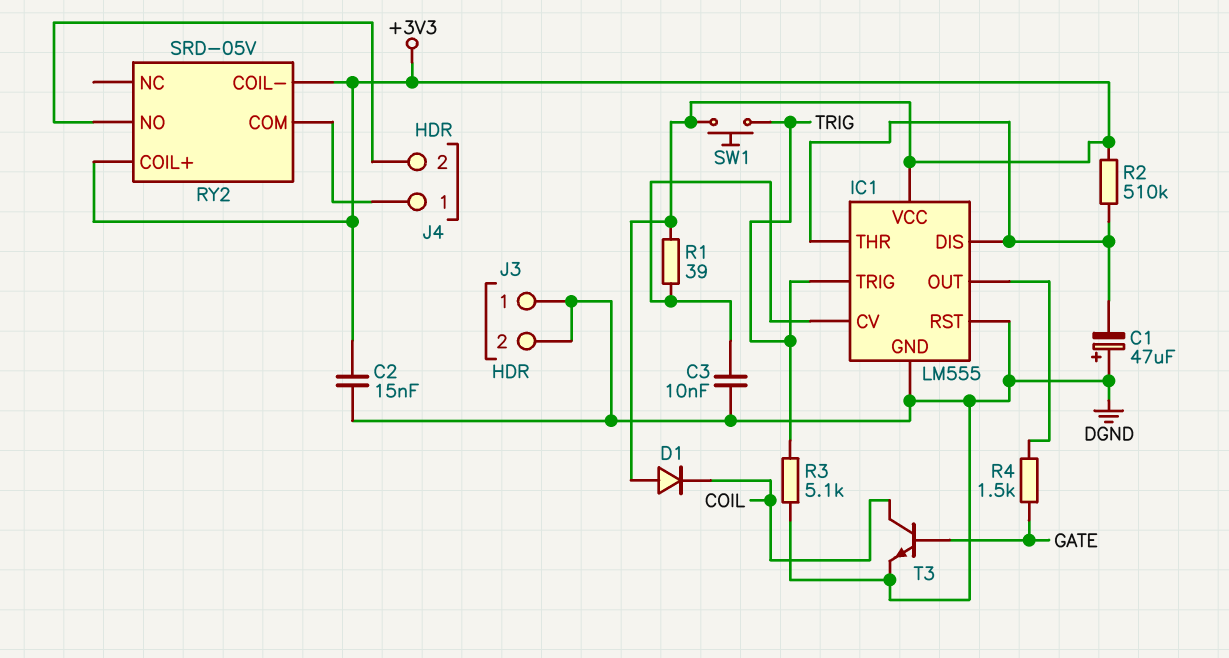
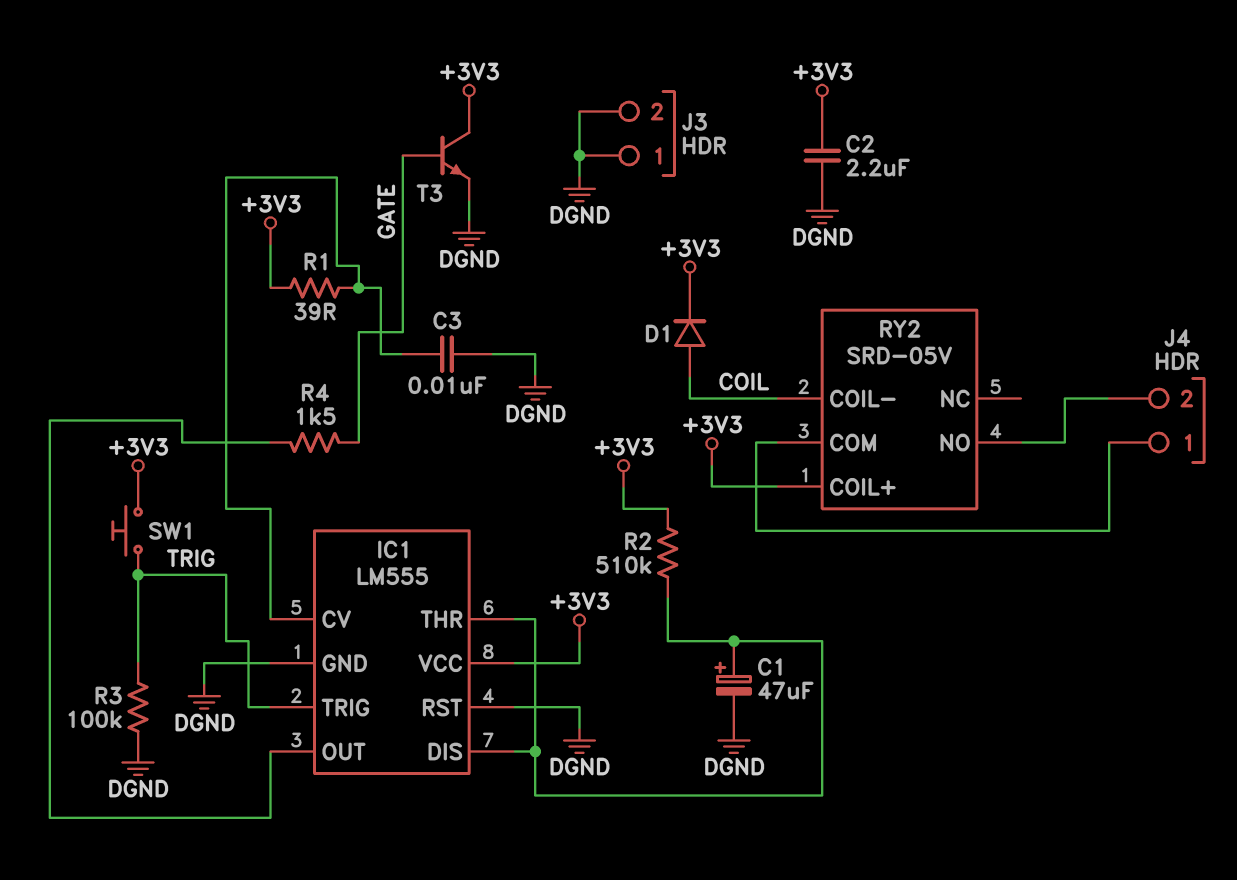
C1: 47uF (plus DGND, minus IC1/DIS) -> 47uF (plus IC1/DIS, minus DGND)
C2: 15nF (+3V3, DGND) -> 2.2uF (+3V3, DGND)
D1: diode (A +3V3, K COIL) -> diode (A COIL, K +3V3)
R3: 5.1k (DGND, TRIG) -> 100k (DGND, TRIG)
RY2 pin COIL-: +3V3 -> COIL
T3: NPN (B GATE, C COIL, E DGND) -> NPN (B GATE, C +3V3, E DGND)

